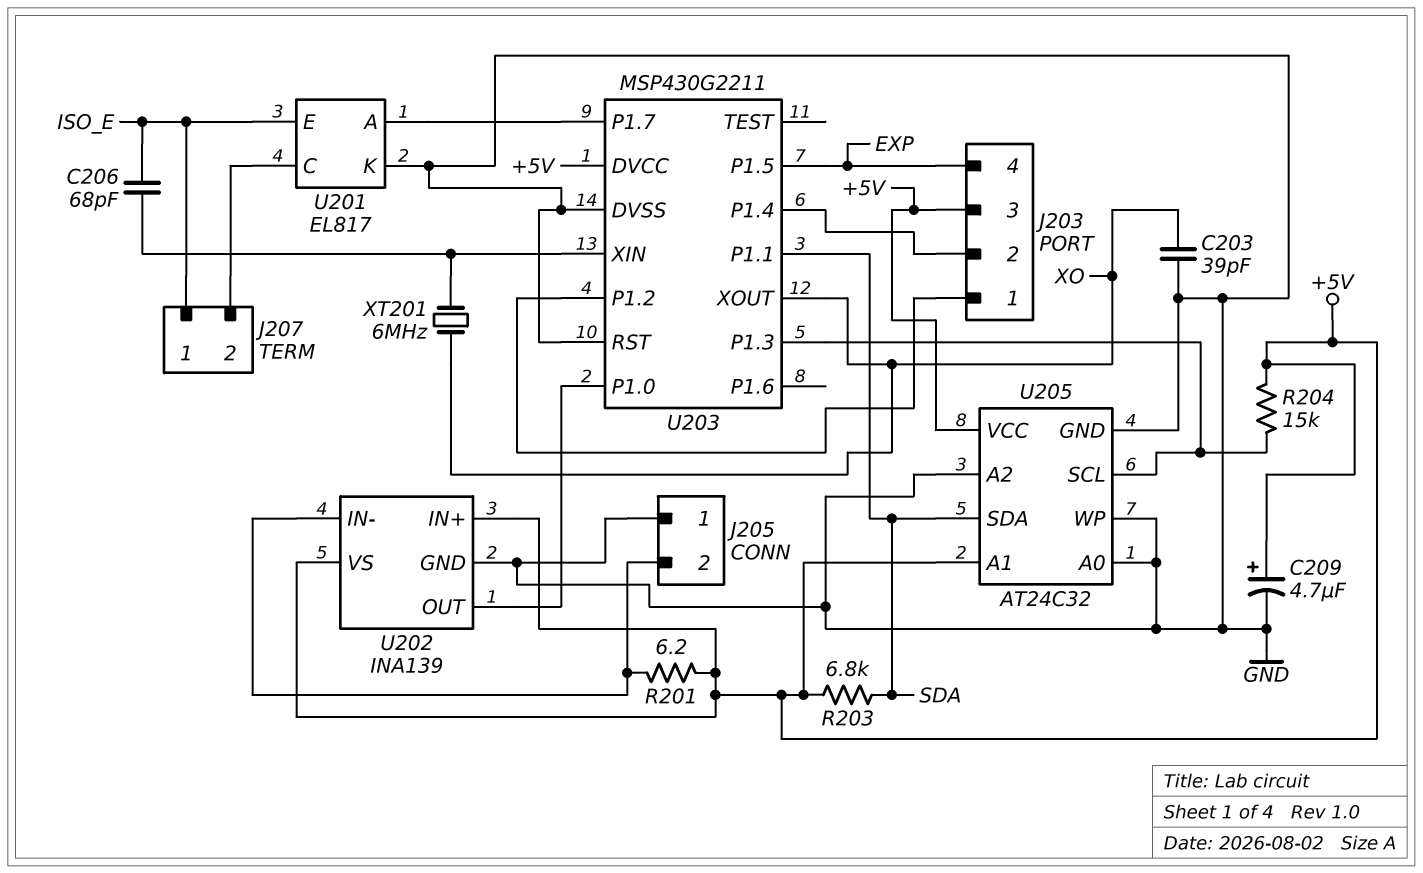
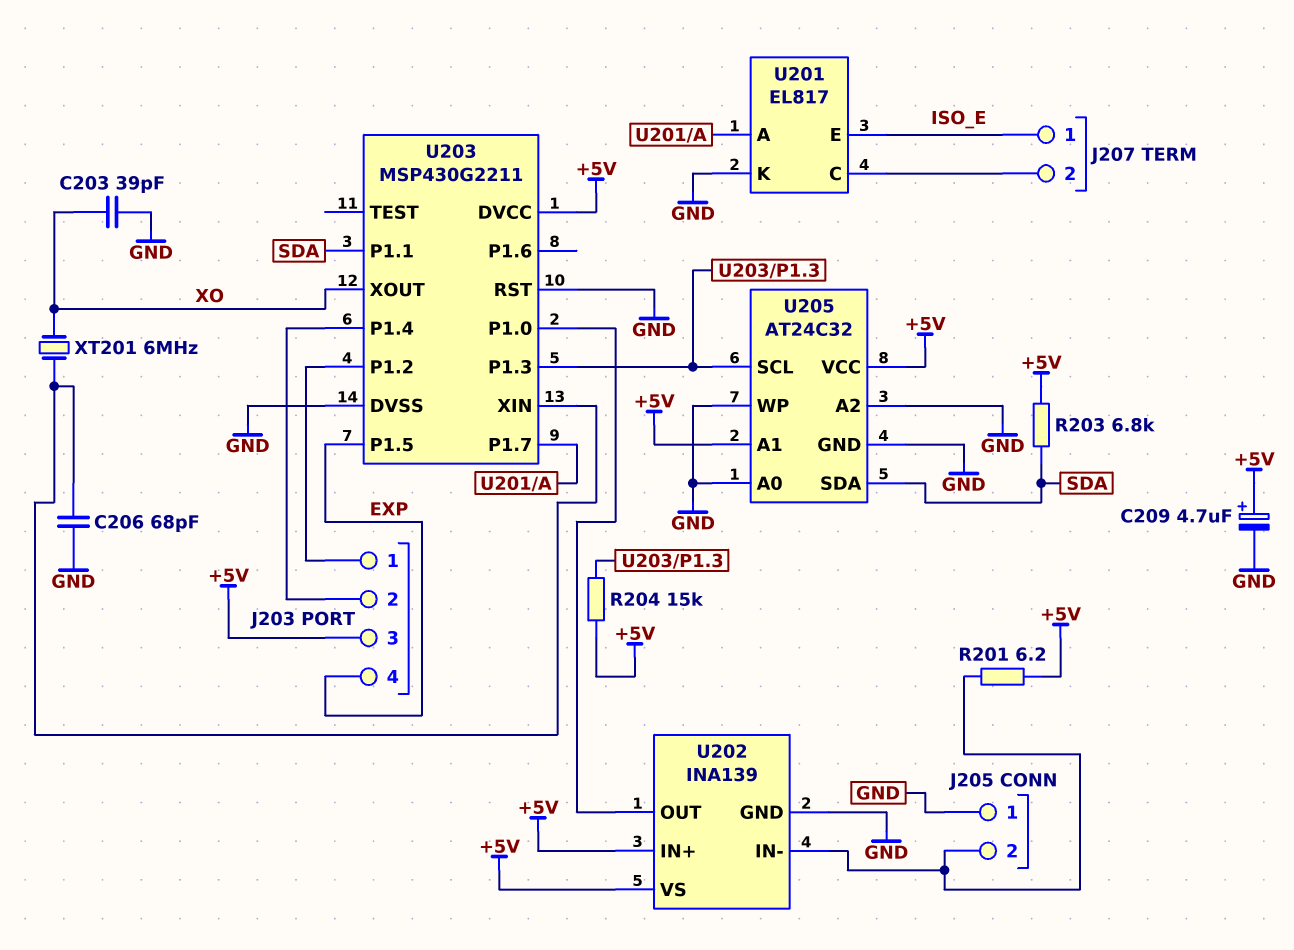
C206: 68pF (ISO_E, U203/XIN) -> 68pF (GND, U203/XIN)

